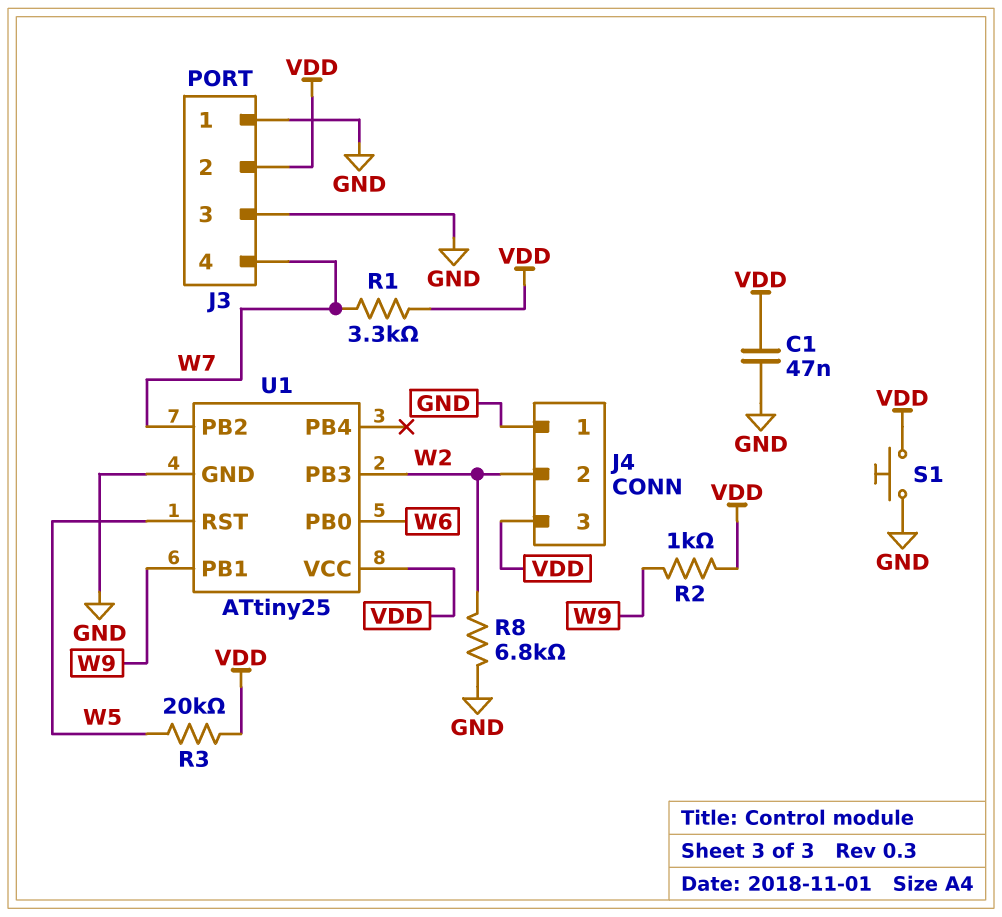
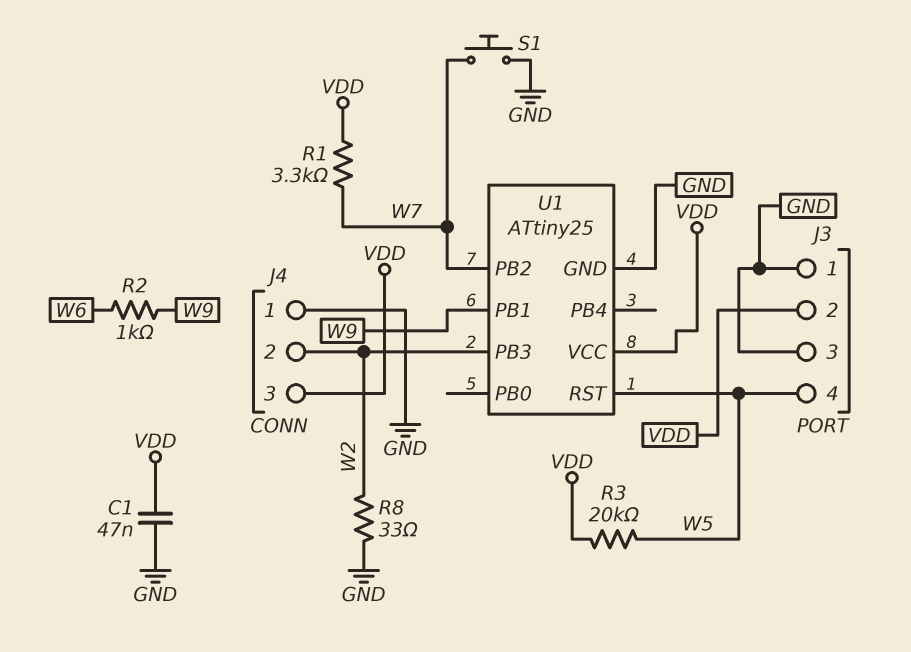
J3 pin 4: W7 -> W5
R2: 1k (VDD, W9) -> 1k (W6, W9)
R8: 6.8k (GND, W2) -> 33 (GND, W2)
S1: button (GND, VDD) -> button (GND, W7)
U1 pin PB0: W6 -> none

